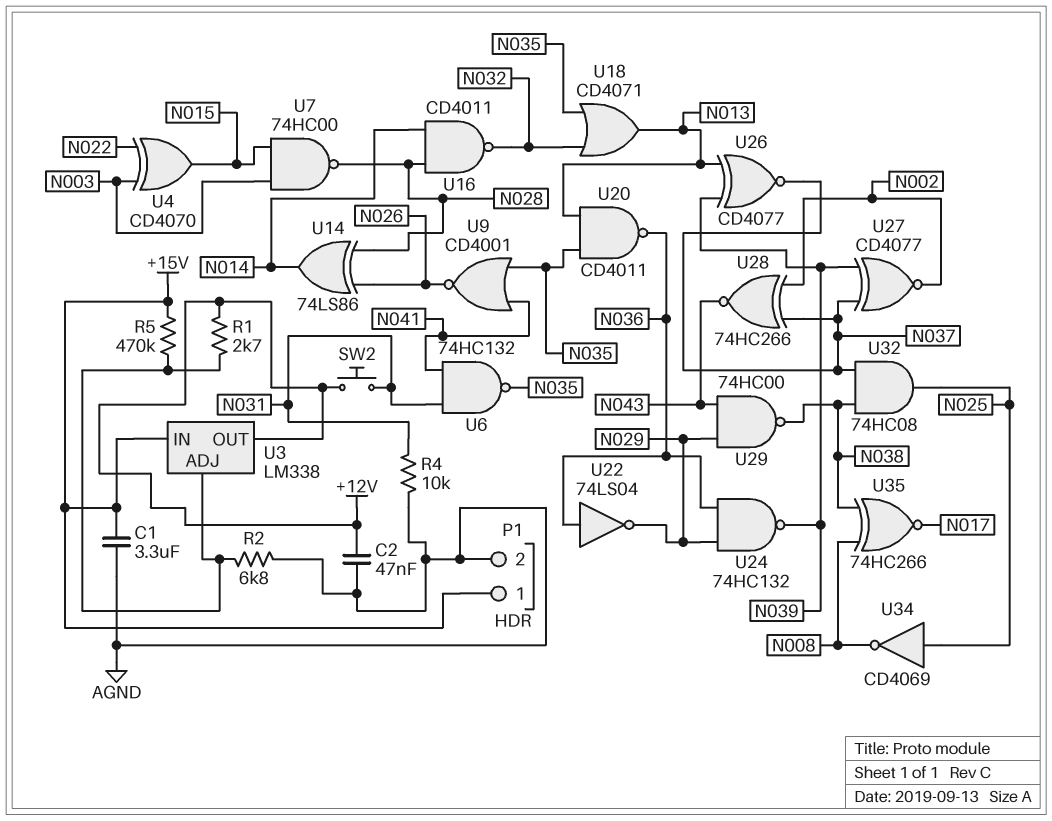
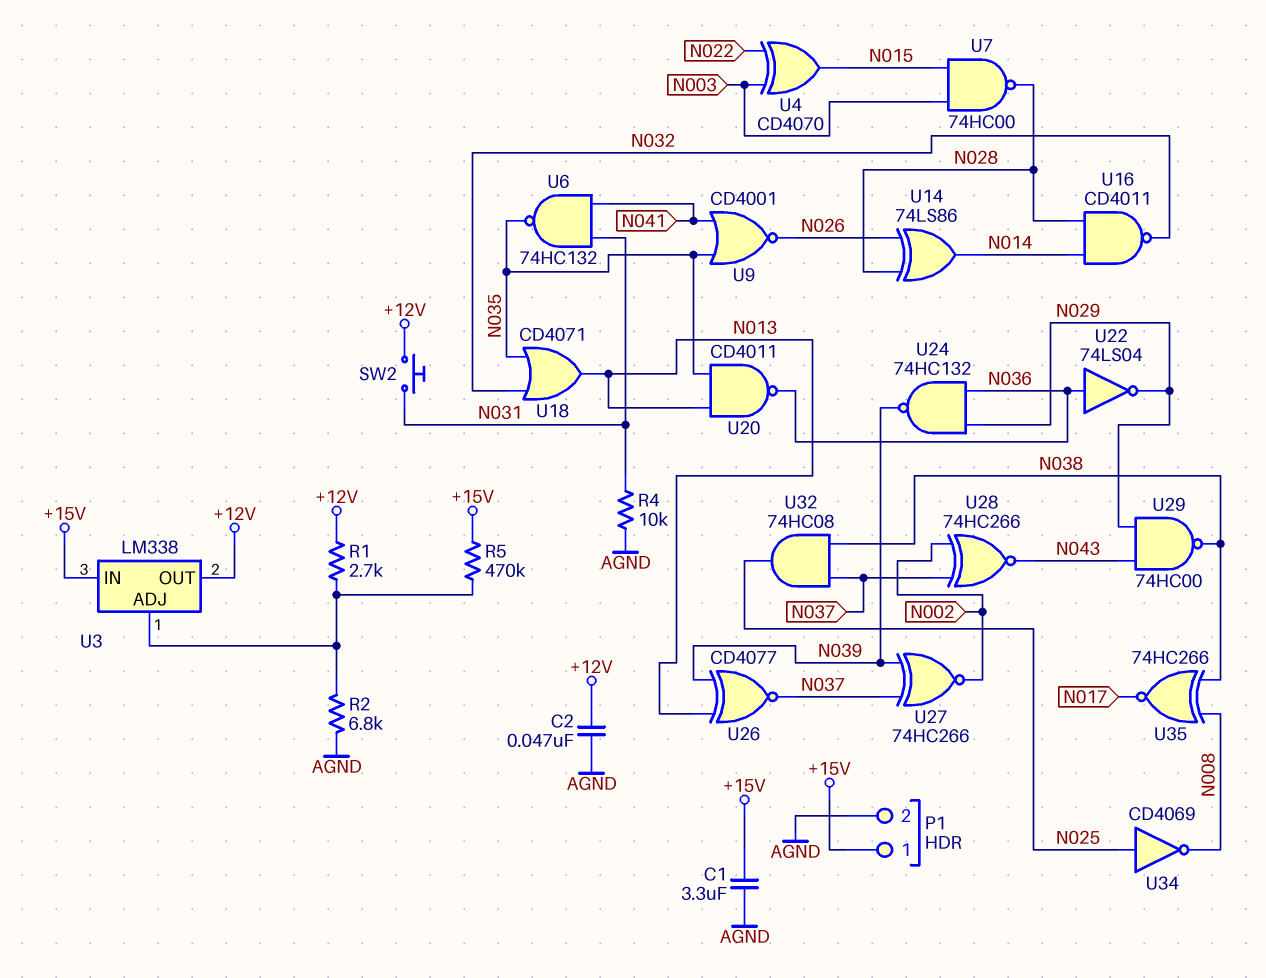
U27: XNOR CD4077 (in N037, in N039, out N002) -> XNOR 74HC266 (in N037, in N039, out N002)

